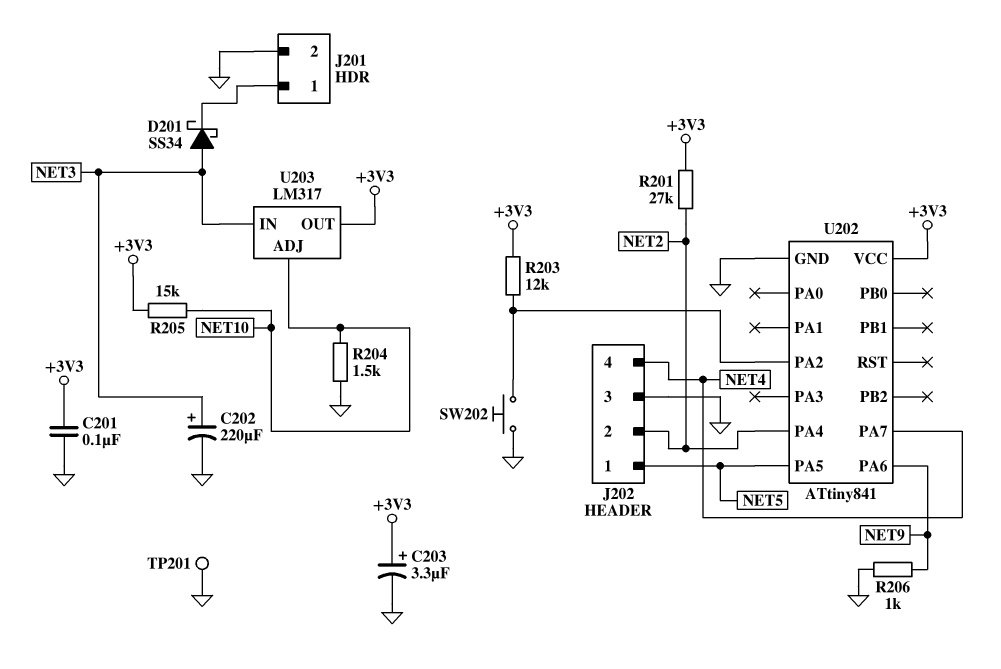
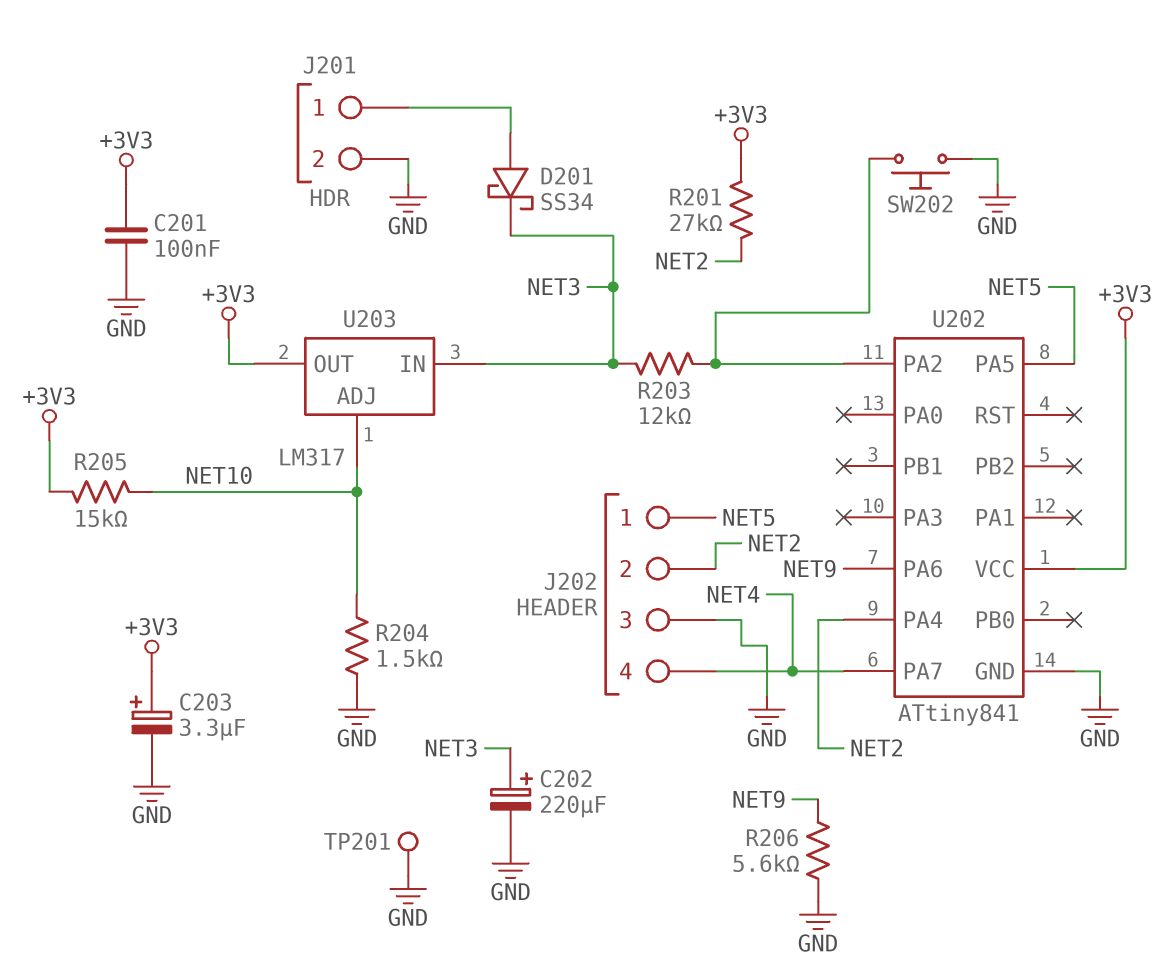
D201: schottky SS34 (A NET3, K J201/1) -> schottky SS34 (A J201/1, K NET3)
R203: 12k (+3V3, U202/PA2) -> 12k (NET3, U202/PA2)
R206: 1k (GND, NET9) -> 5.6k (GND, NET9)

